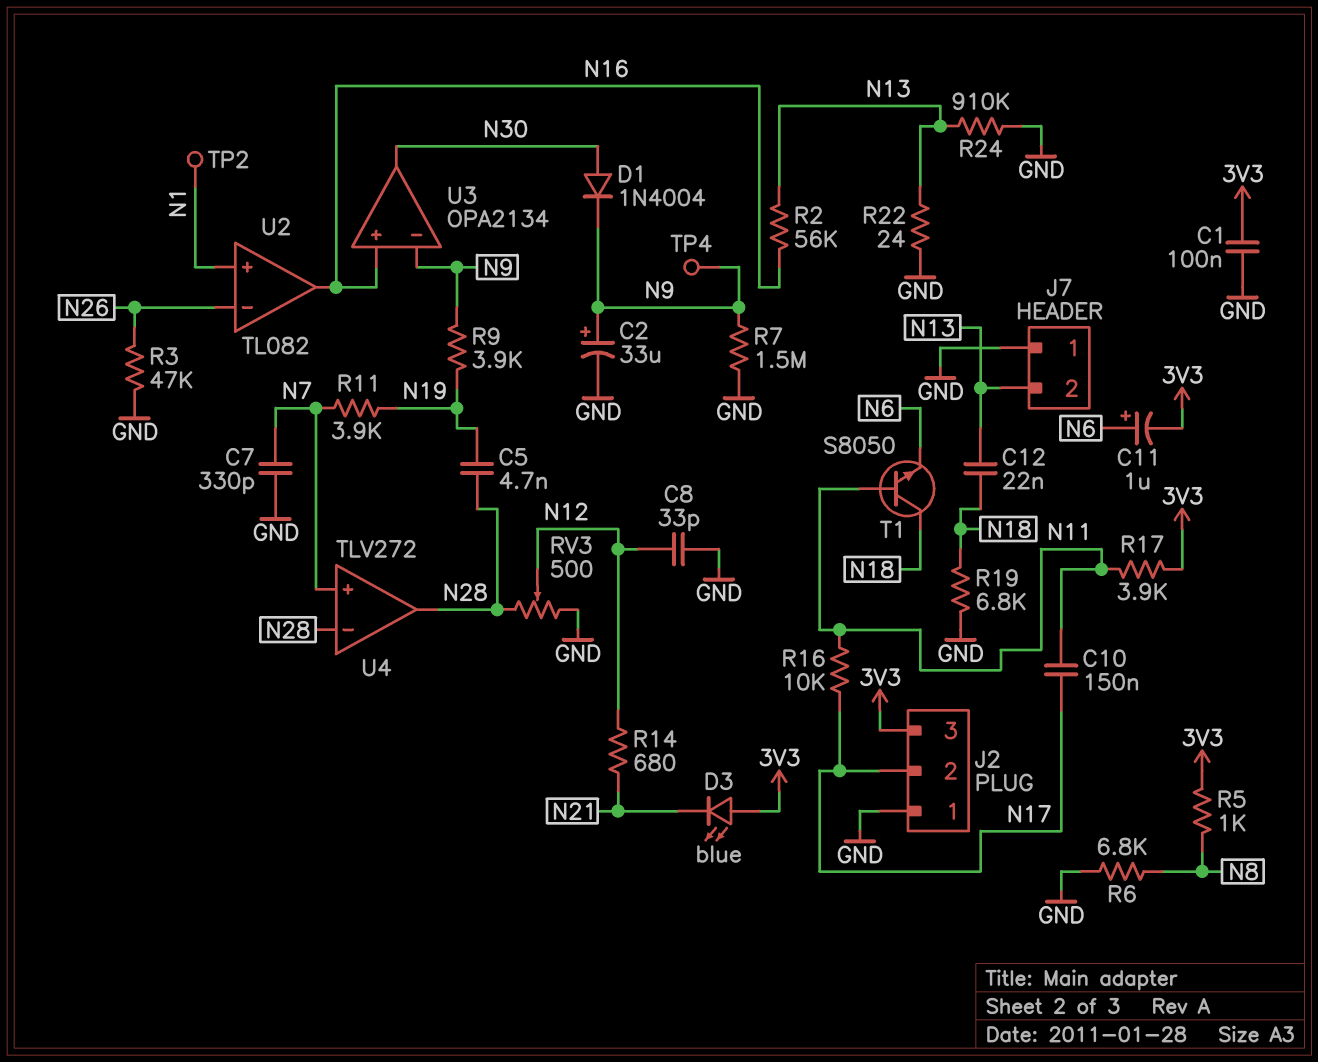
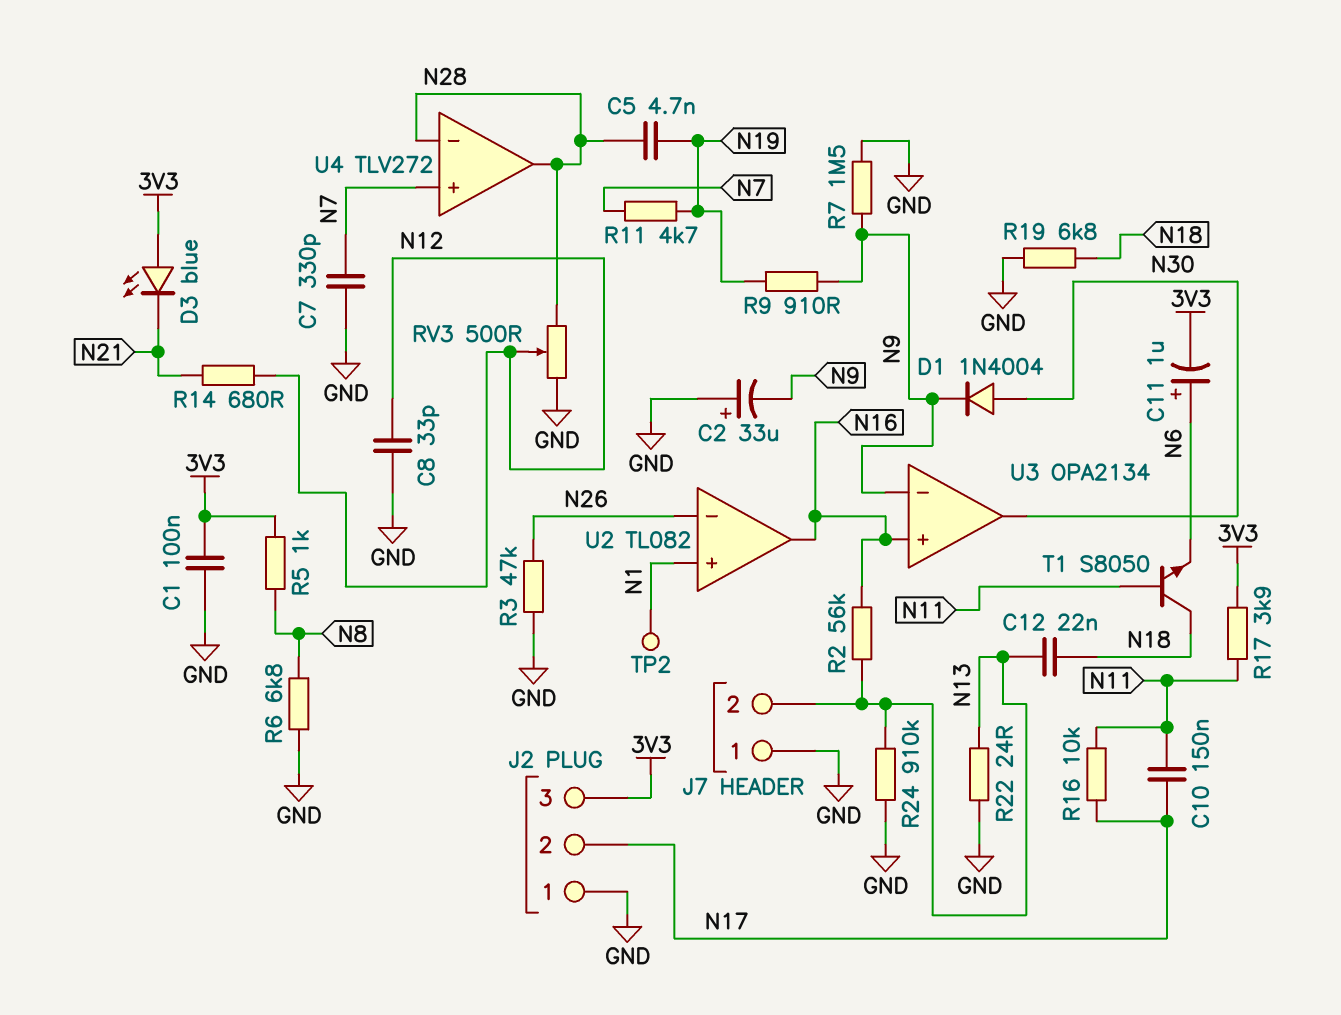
C2: 33uF (plus N9, minus GND) -> 33uF (plus GND, minus N9)
R9: 3.9k (N9, N19) -> 910 (N9, N19)
R11: 3.9k (N7, N19) -> 4.7k (N7, N19)
TP4: test point (N9) -> none

